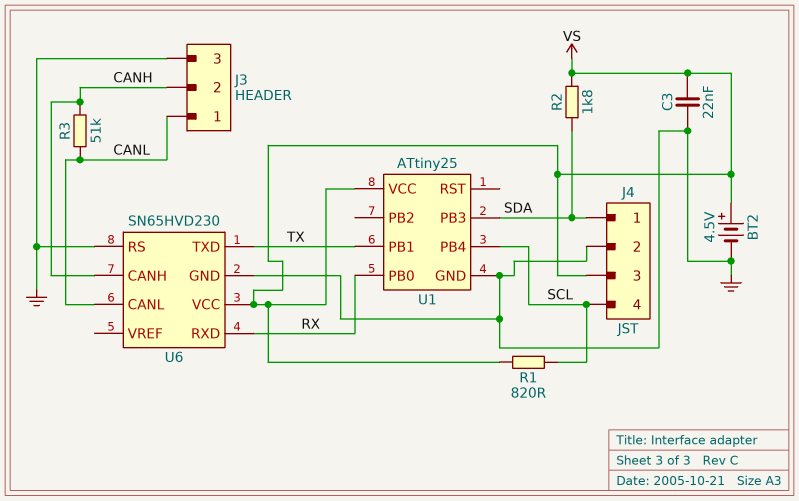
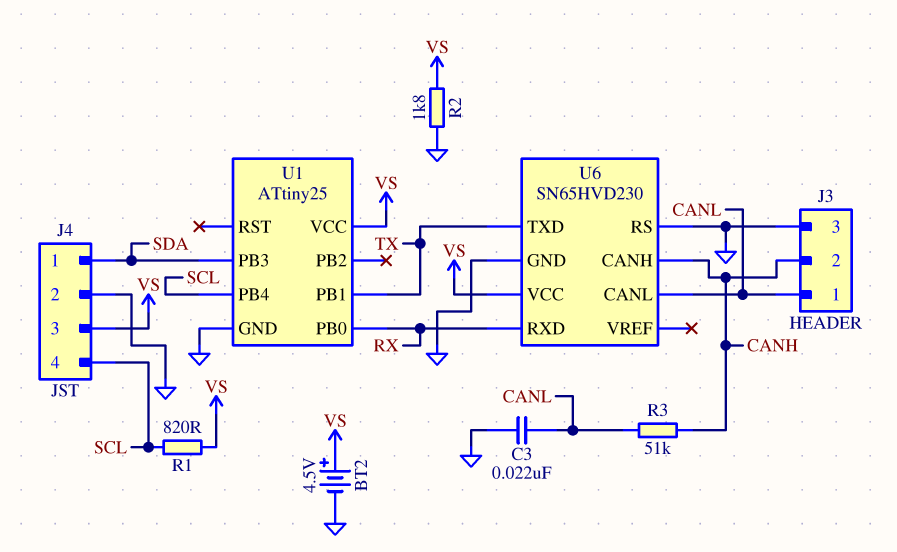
C3: 22nF (GND, VS) -> 22nF (CANL, GND)
R2: 1.8k (SDA, VS) -> 1.8k (GND, VS)

